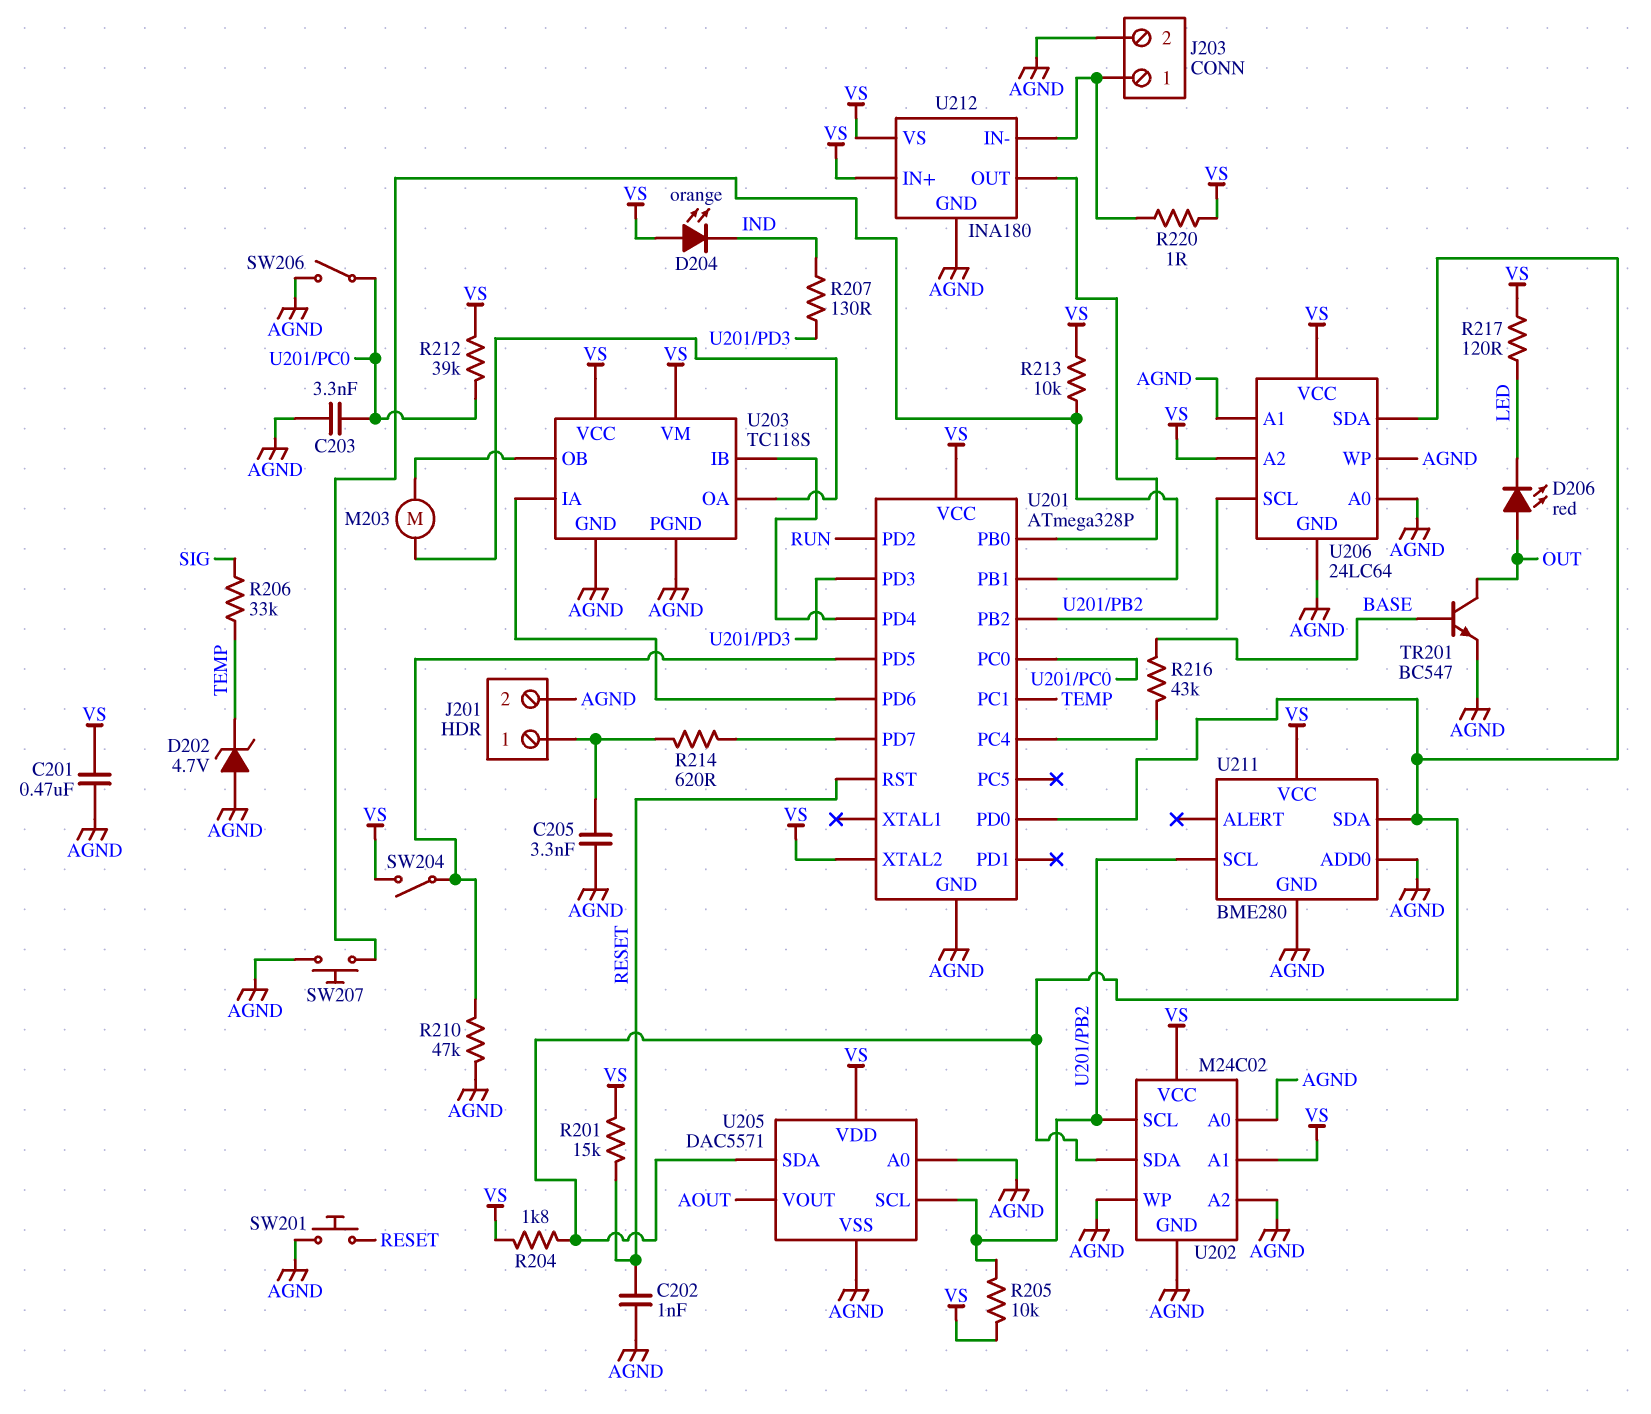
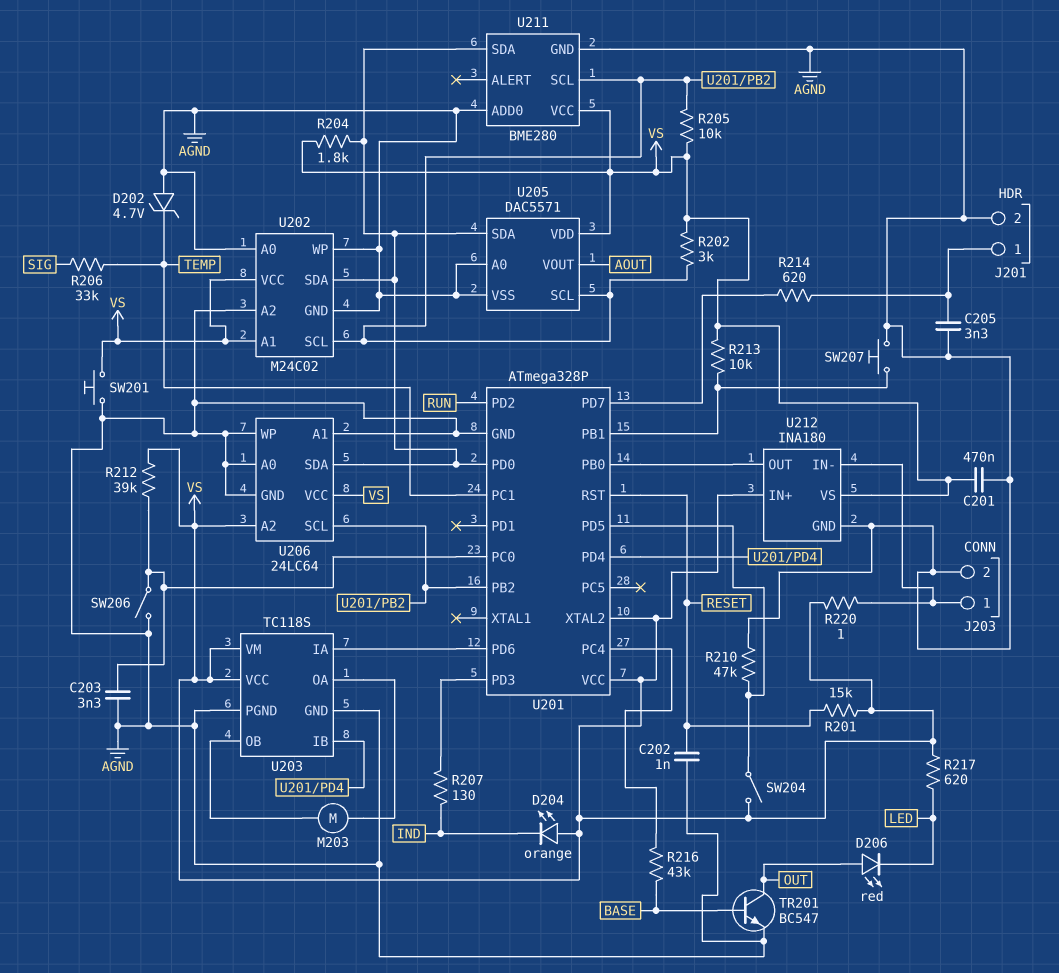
R202: none -> 3k (U201/PB2, VS)
R217: 120 (LED, VS) -> 620 (LED, VS)
SW201: button (AGND, RESET) -> button (AGND, VS)

